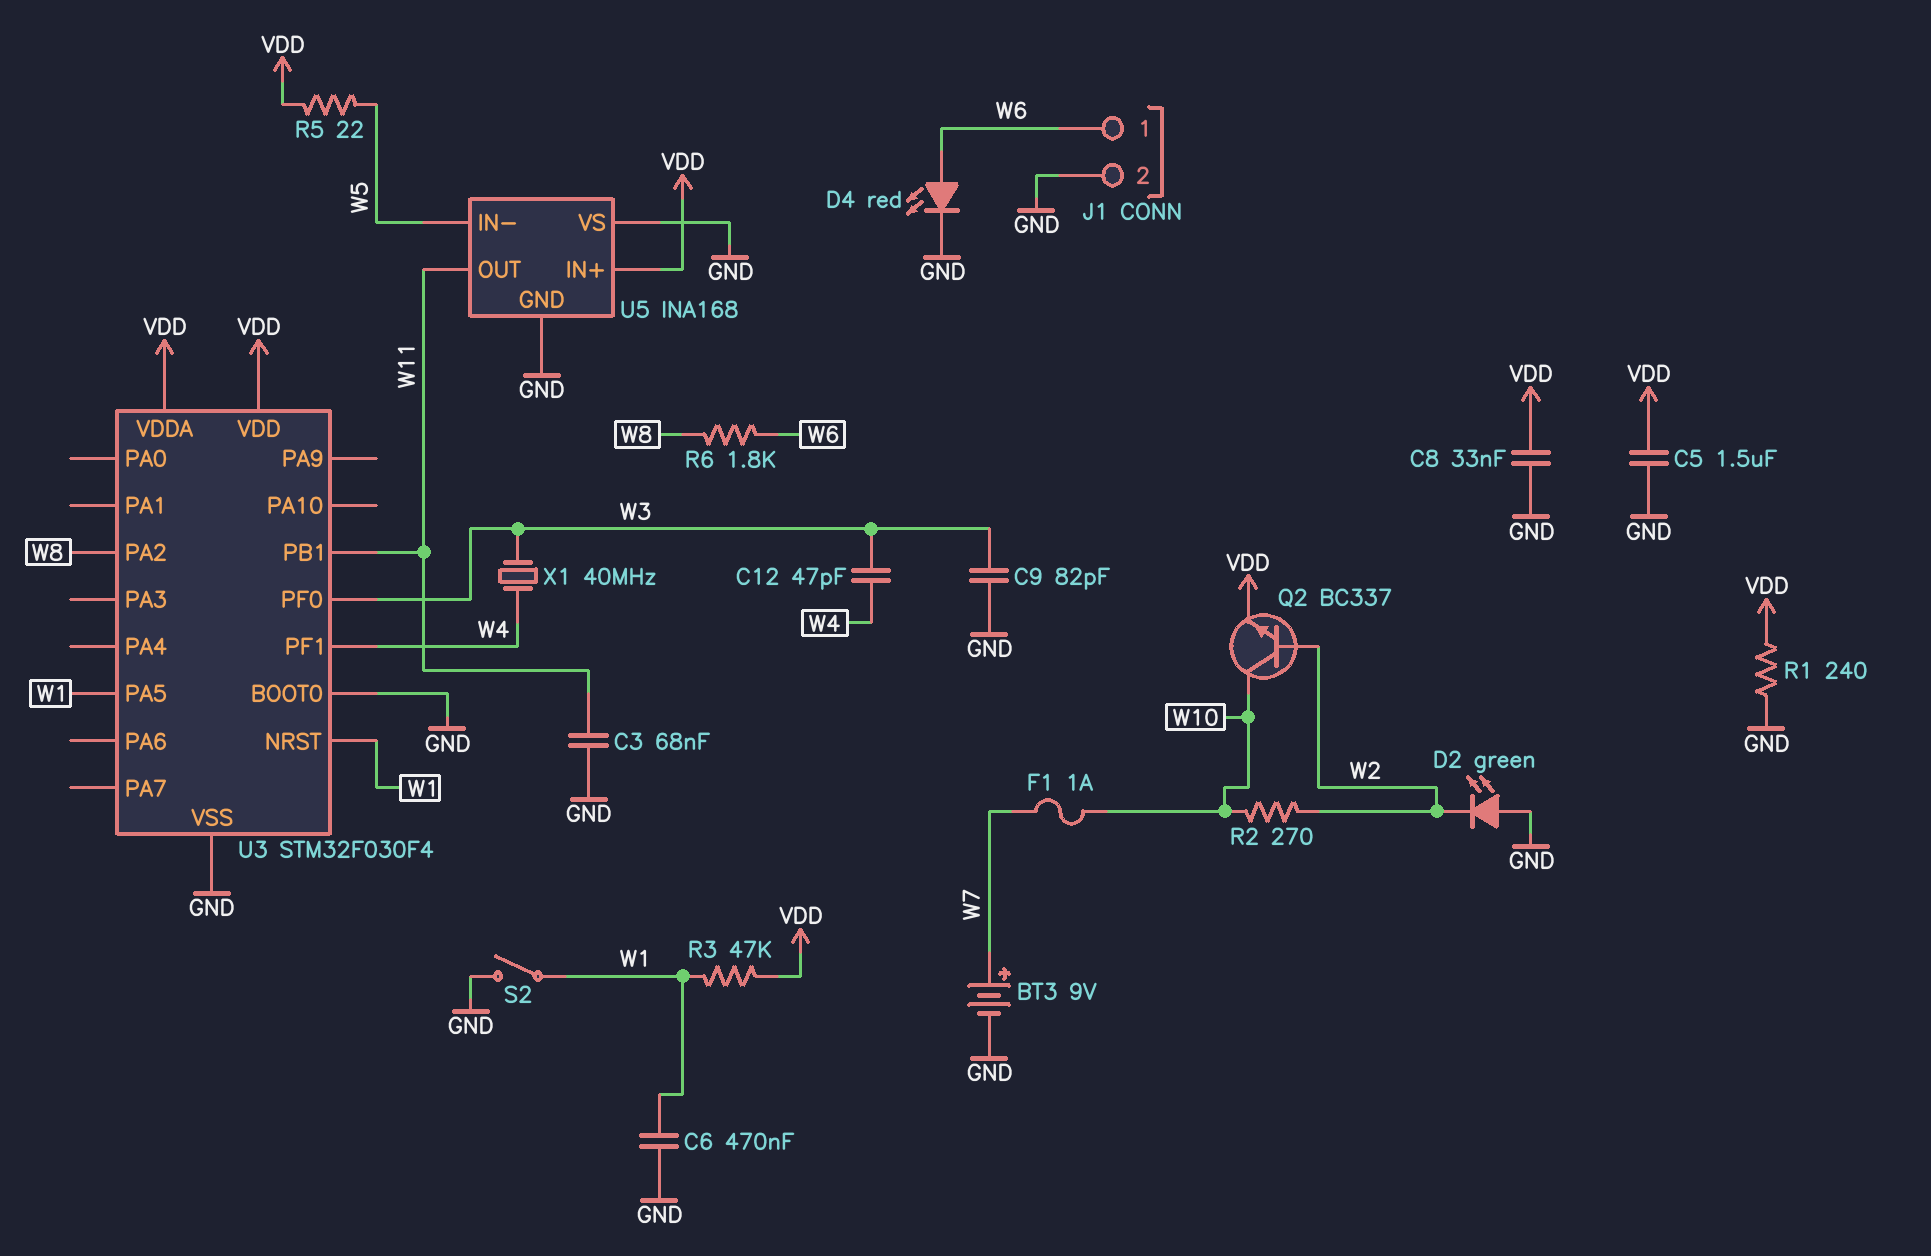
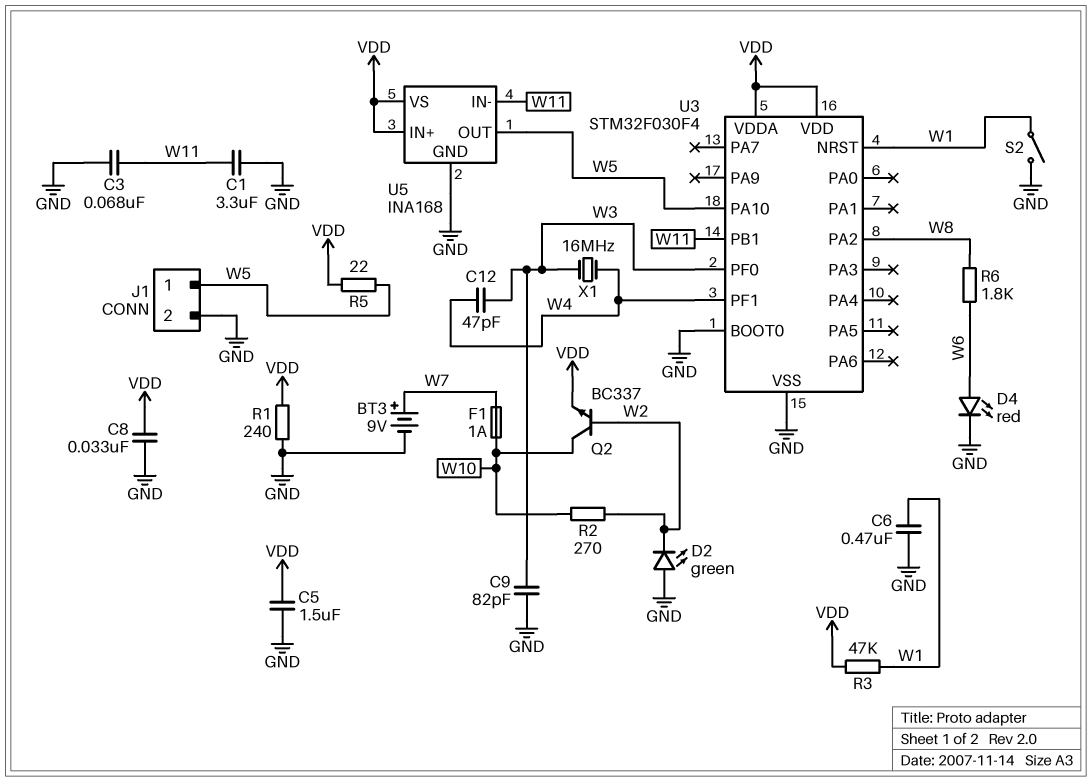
C1: none -> 3.3uF (GND, W11)
J1 pin 1: W6 -> W5
U3 pin PA5: W1 -> none
U3 pin PA10: none -> W5
U5 pin IN-: W5 -> W11
U5 pin OUT: W11 -> W5
U5 pin VS: GND -> VDD
X1: 40MHz (W3, W4) -> 16MHz (W3, W4)

